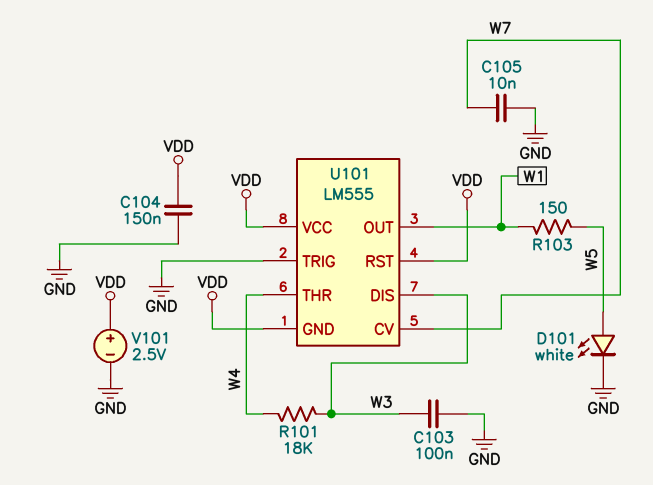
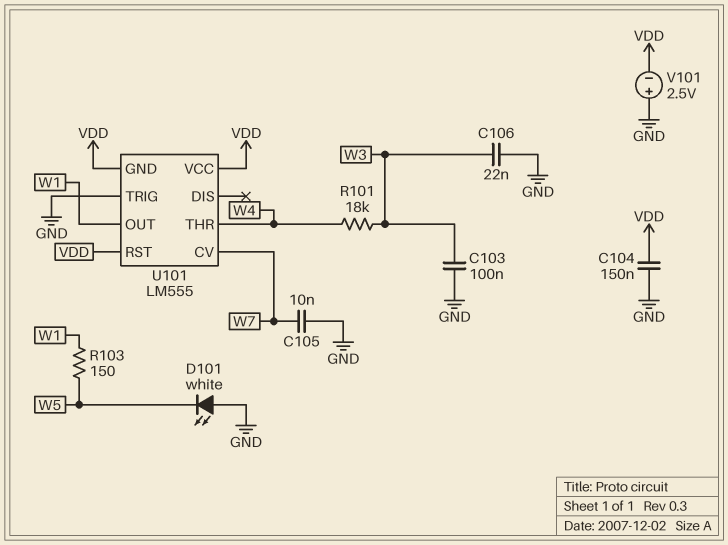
C106: none -> 22nF (GND, W3)
D101: LED white (A W5, K GND) -> LED white (A GND, K W5)
U101 pin DIS: W3 -> none
V101: 2.5V (plus VDD, minus GND) -> 2.5V (plus GND, minus VDD)

